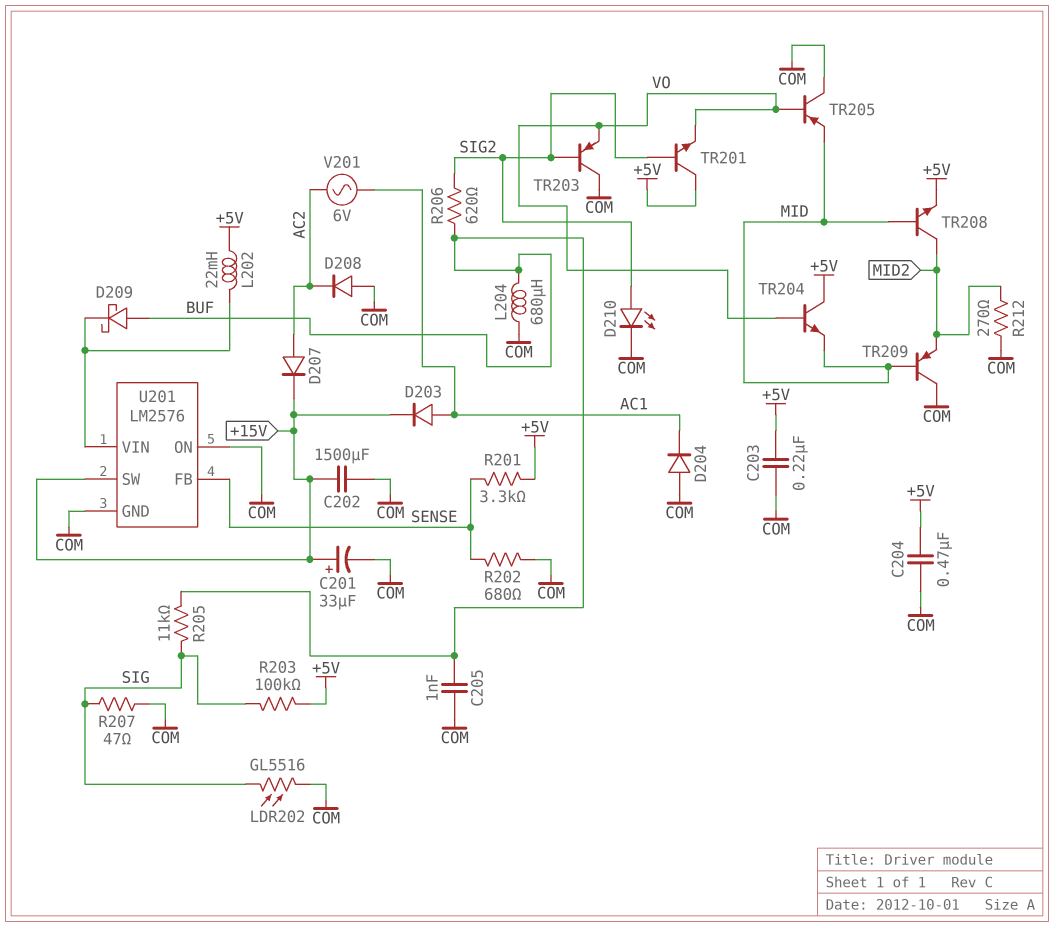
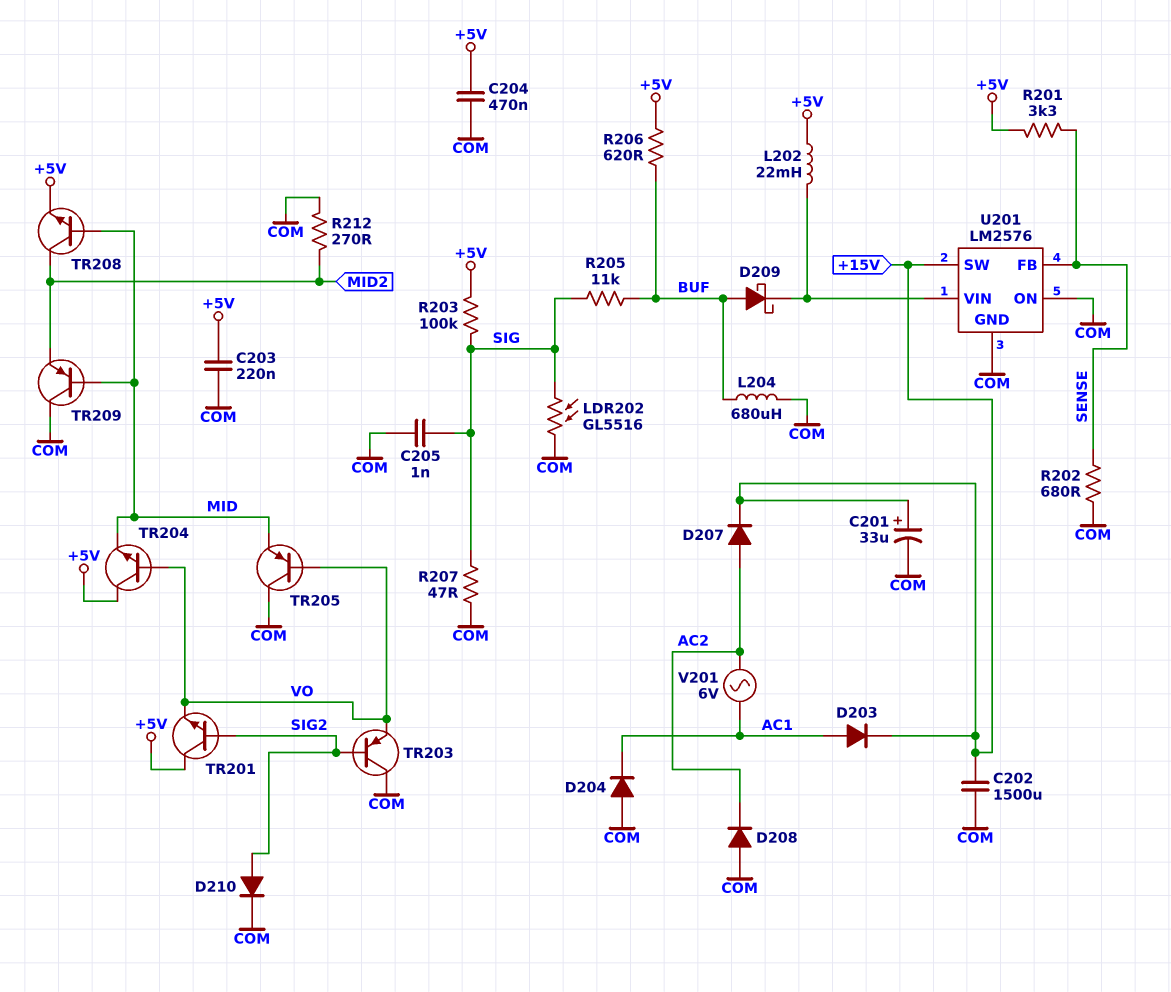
C205: 1nF (BUF, COM) -> 1nF (COM, SIG)
D210: LED (A SIG2, K COM) -> diode (A SIG2, K COM)
R206: 620 (BUF, SIG2) -> 620 (+5V, BUF)

